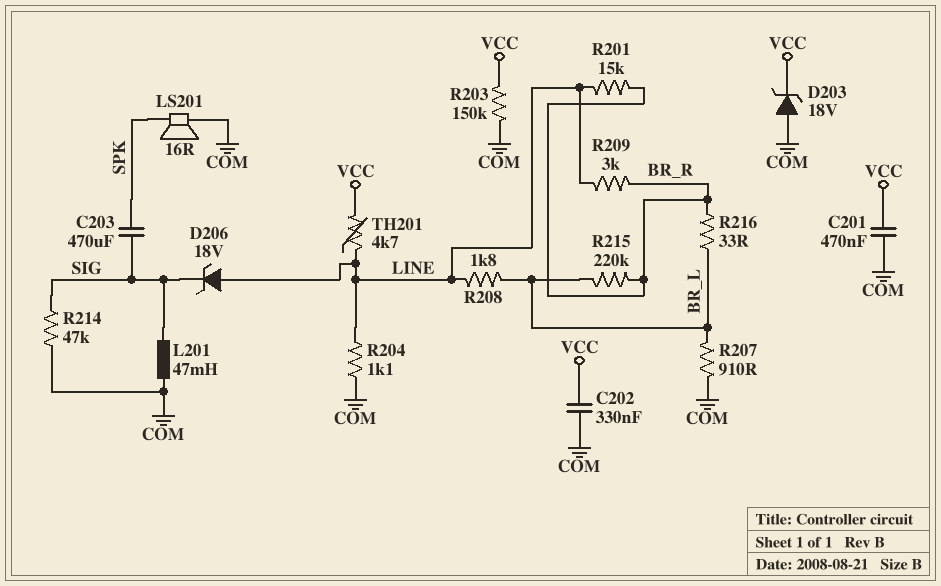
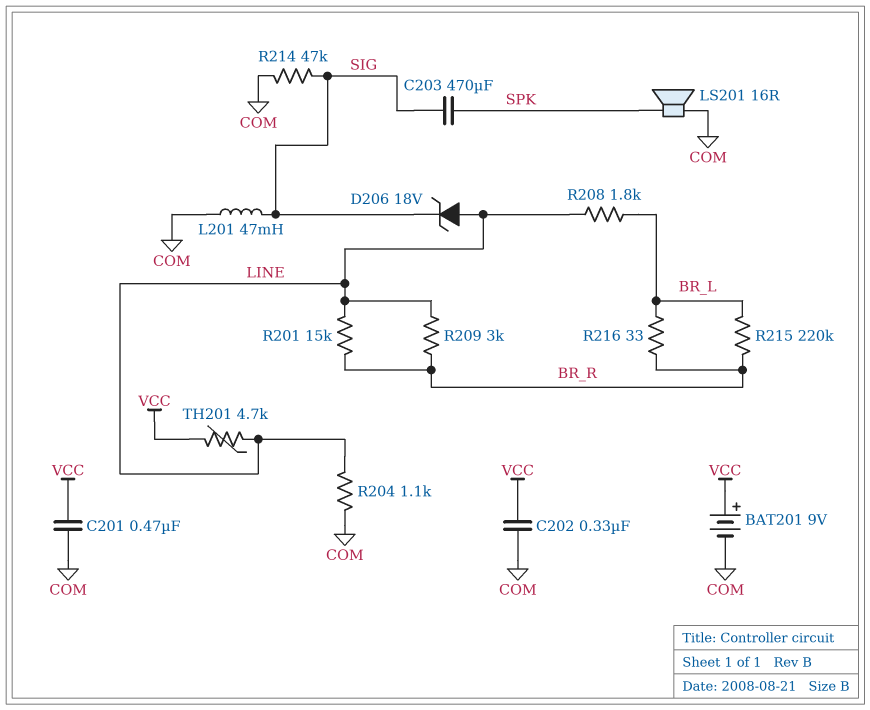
BAT201: none -> 9V (plus VCC, minus COM)
D203: zener 18V (A COM, K VCC) -> none
R203: 150k (COM, VCC) -> none
R207: 910 (BR_L, COM) -> none

